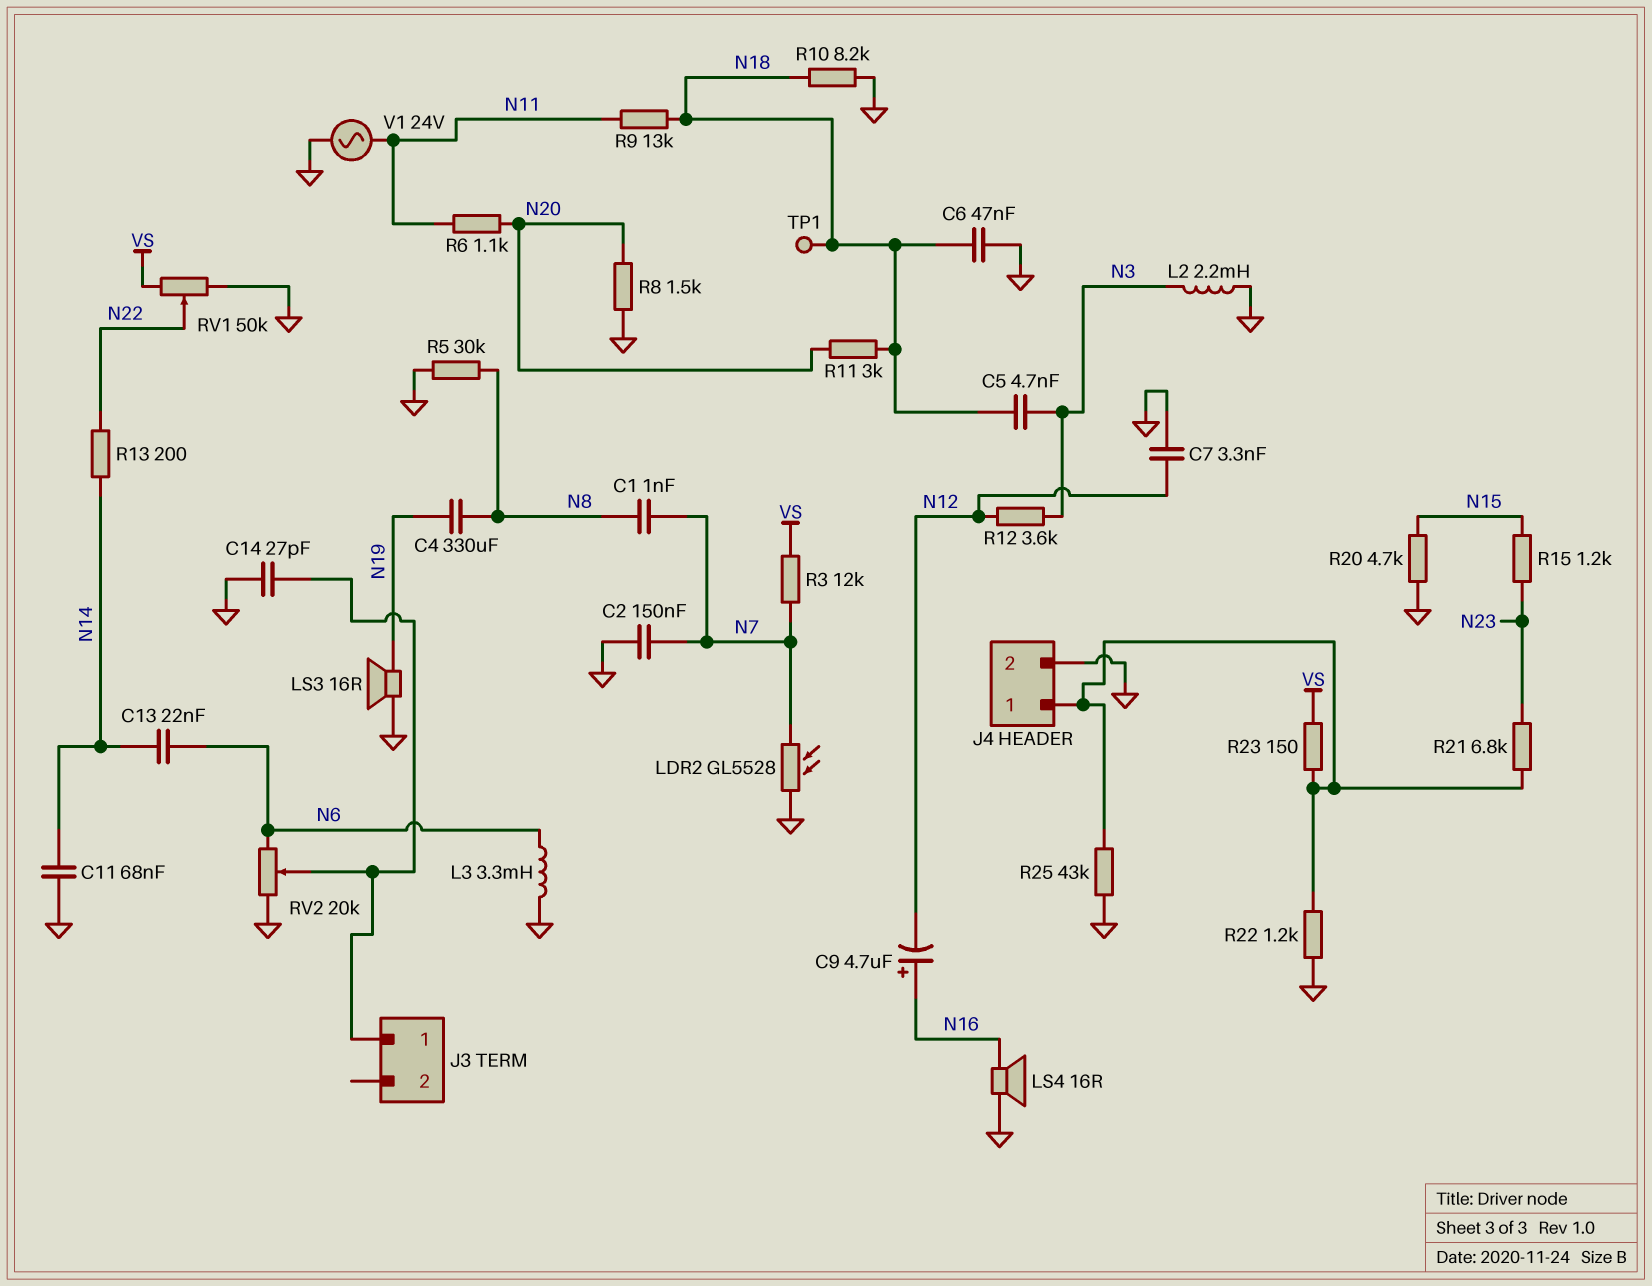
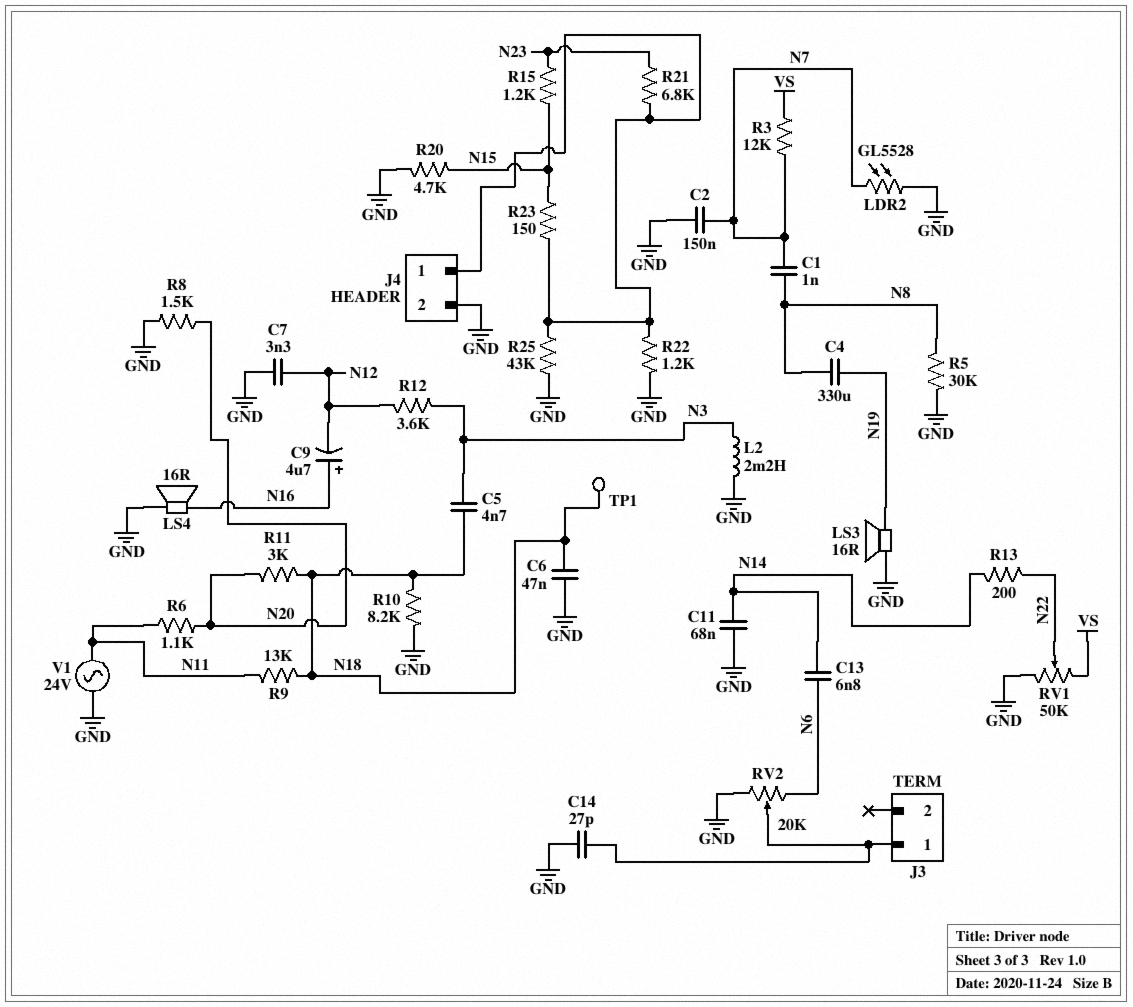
C13: 22nF (N6, N14) -> 6.8nF (N6, N14)
L3: 3.3mH (GND, N6) -> none
R23: 150 (J4/1, VS) -> 150 (J4/1, N15)

